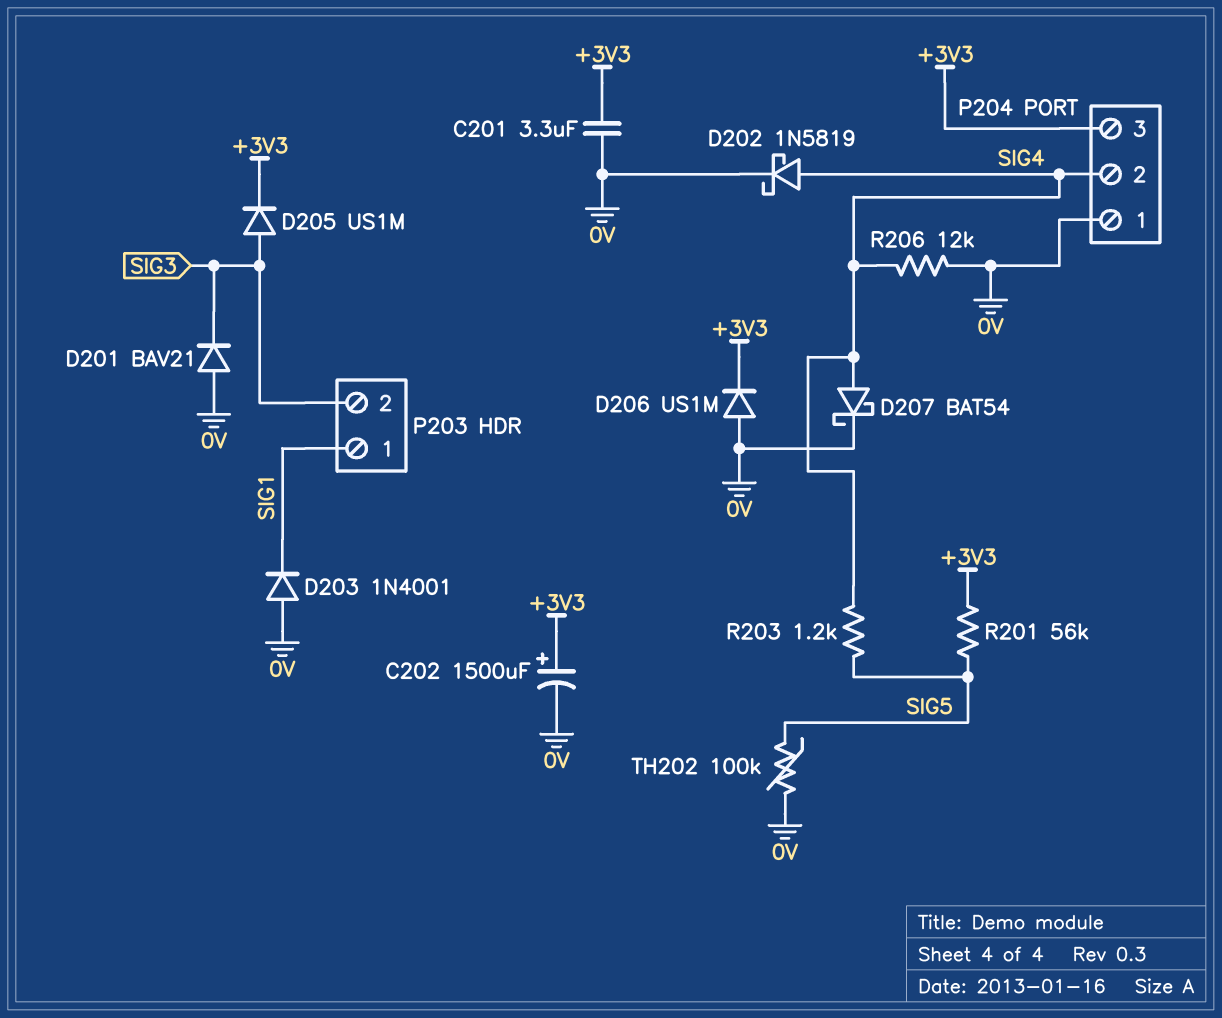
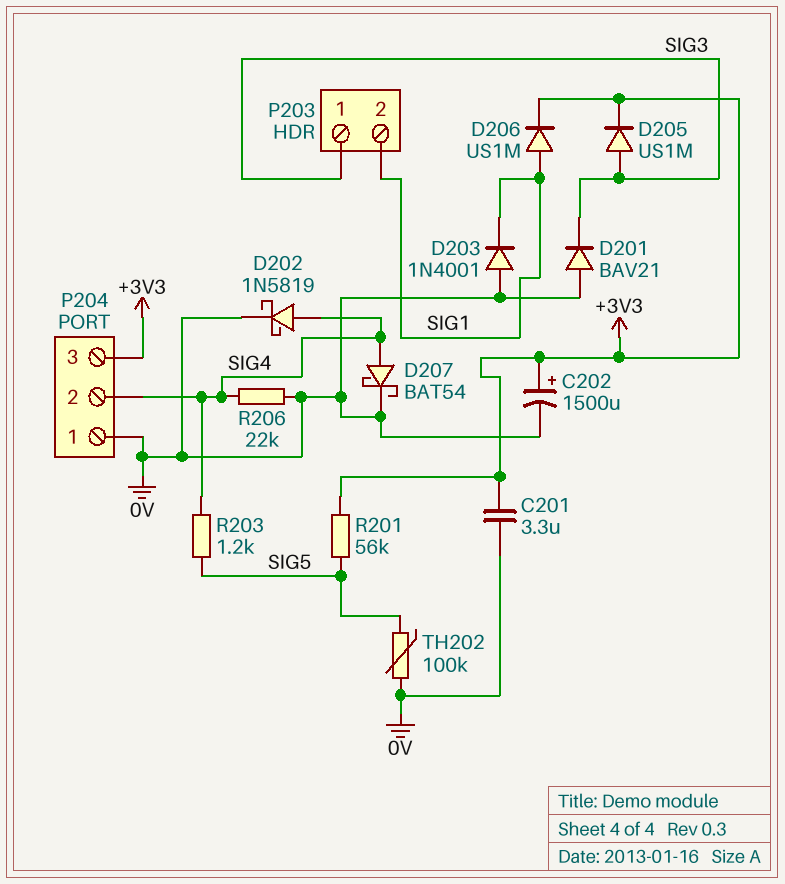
D206: diode US1M (A 0V, K +3V3) -> diode US1M (A SIG1, K +3V3)
P203 pin 1: SIG1 -> SIG3
P203 pin 2: SIG3 -> SIG1
R206: 12k (0V, SIG4) -> 22k (0V, SIG4)

